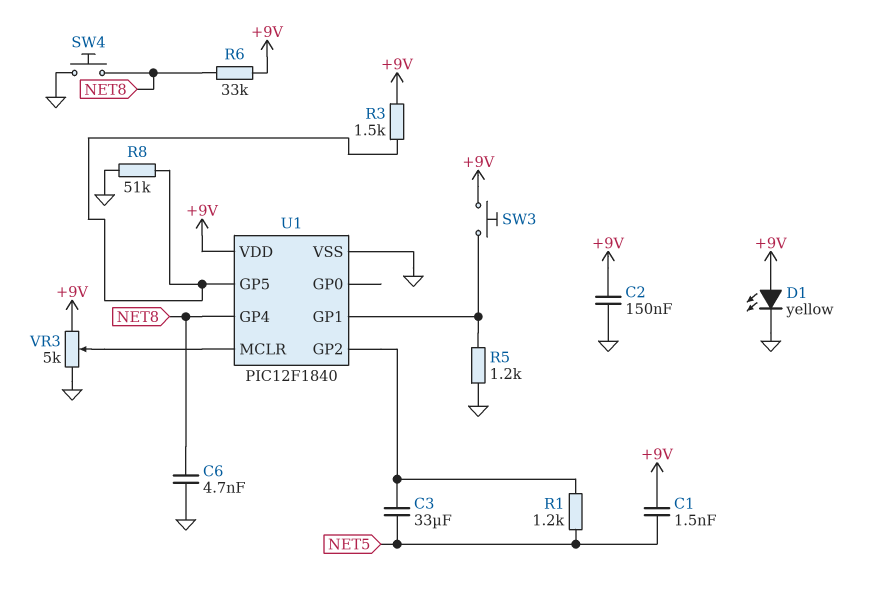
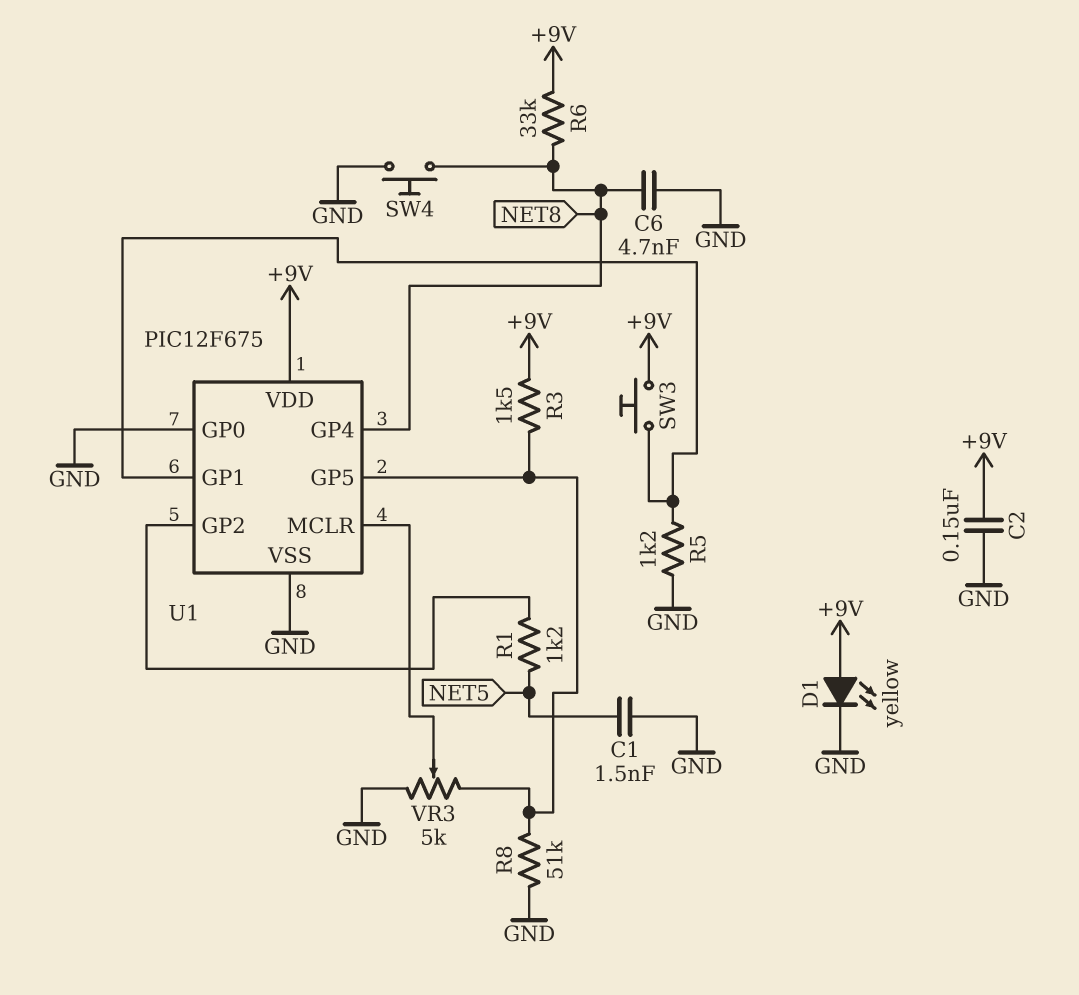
C1: 1.5nF (+9V, NET5) -> 1.5nF (GND, NET5)
C3: 33uF (NET5, U1/GP2) -> none
U1: PIC12F1840 -> PIC12F675
U1 pin GP0: none -> GND
VR3: 5k (+9V, GND, wiper U1/MCLR) -> 5k (GND, U1/GP5, wiper U1/MCLR)

